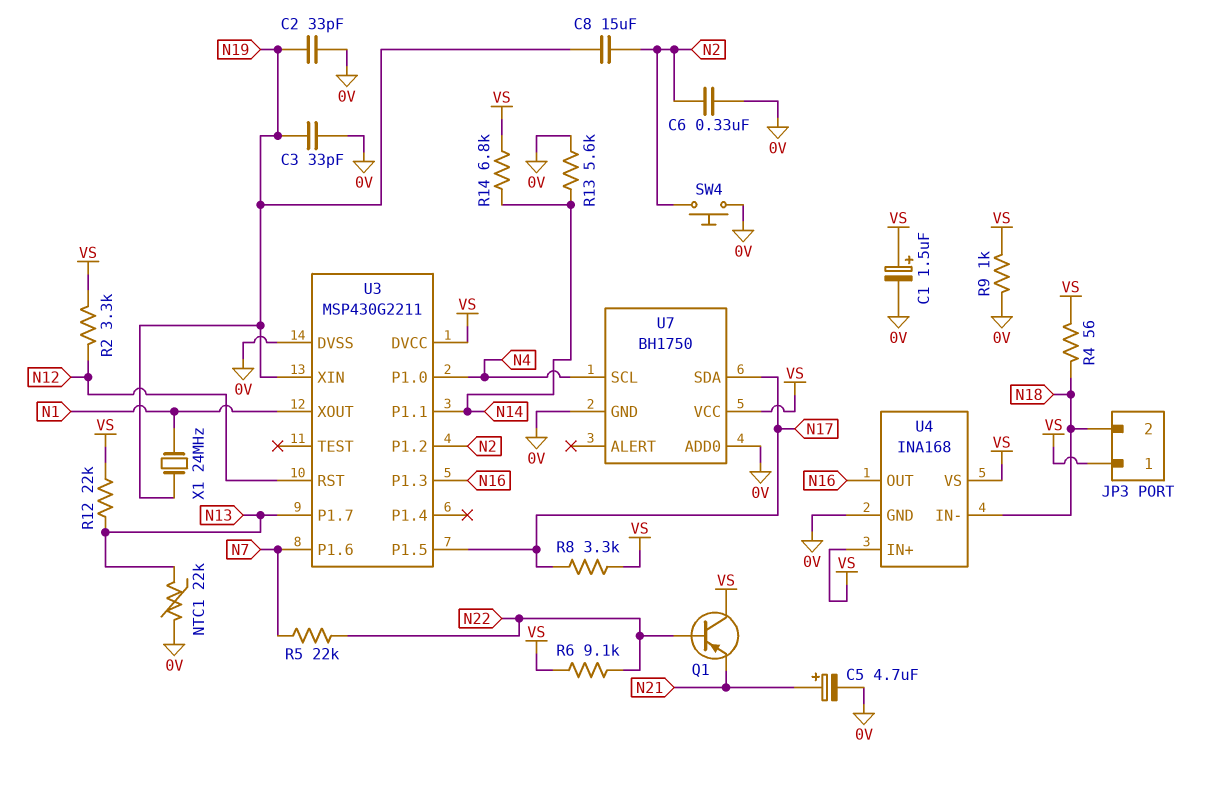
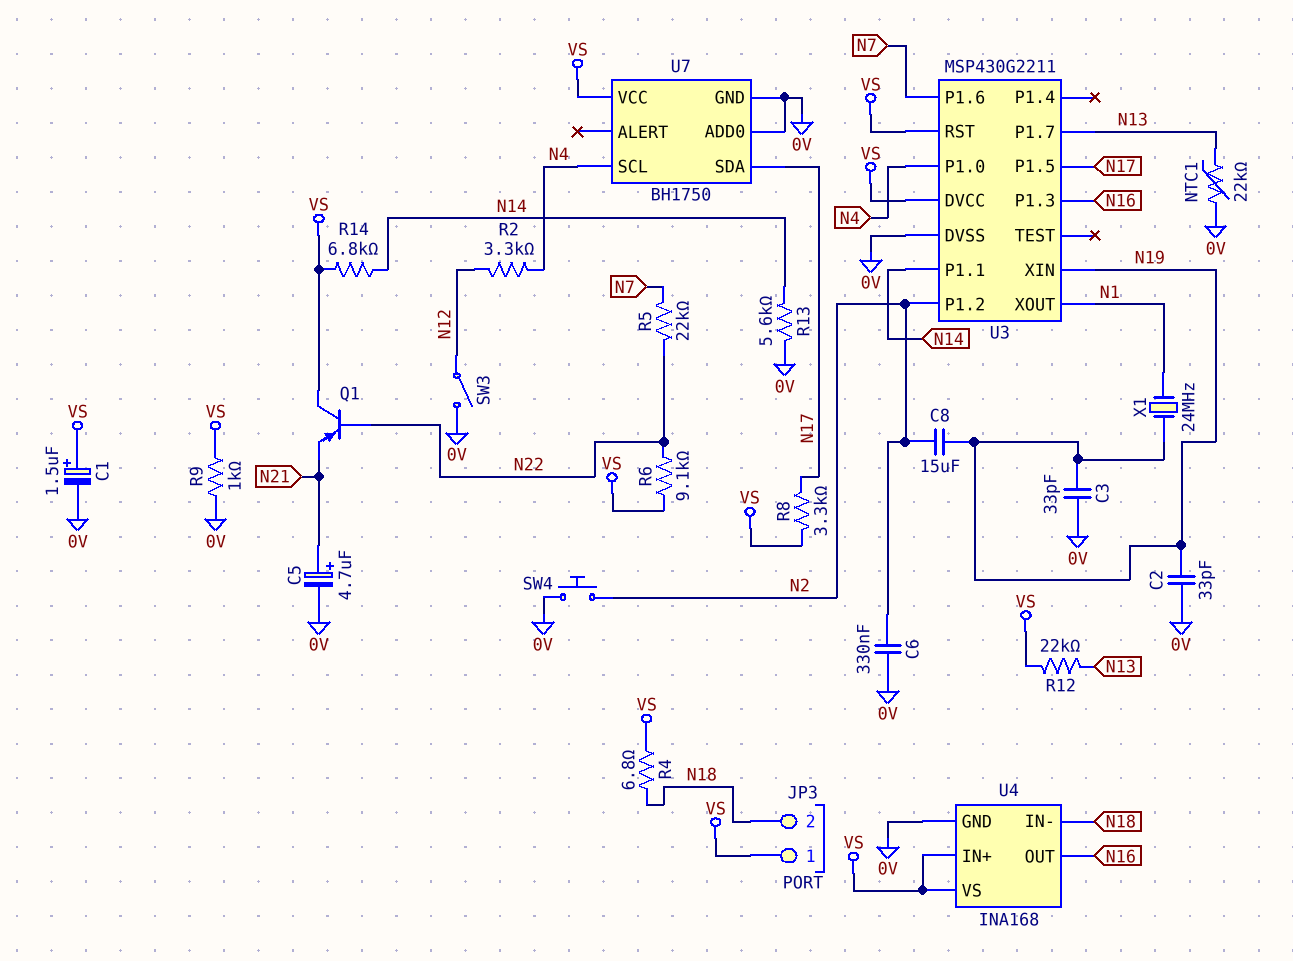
R2: 3.3k (N12, VS) -> 3.3k (N4, N12)
R4: 56 (N18, VS) -> 6.8 (N18, VS)
SW3: none -> switch (0V, N12)
U3 pin RST: N12 -> VS

